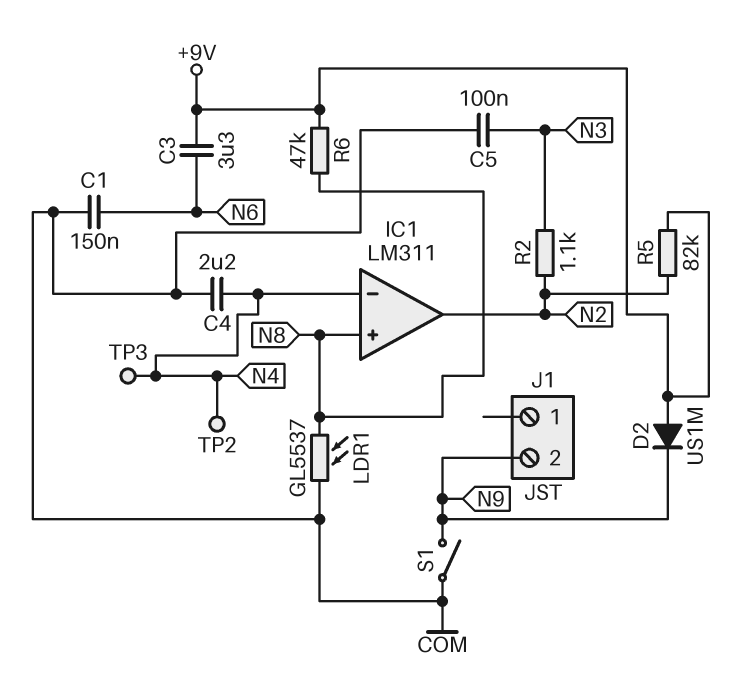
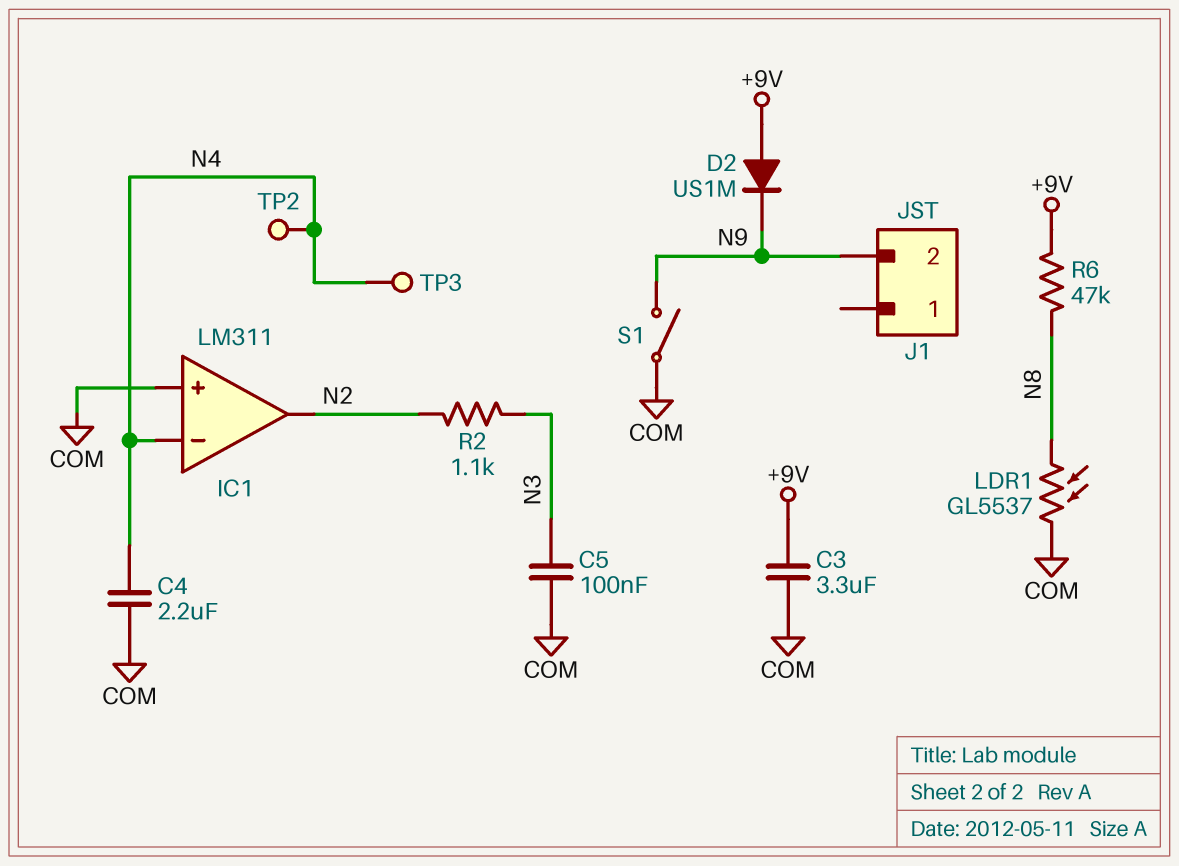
C1: 150nF (COM, N6) -> none
C3: 3.3uF (+9V, N6) -> 3.3uF (+9V, COM)
IC1 pin in+: N8 -> COM
R5: 82k (+9V, N2) -> none

